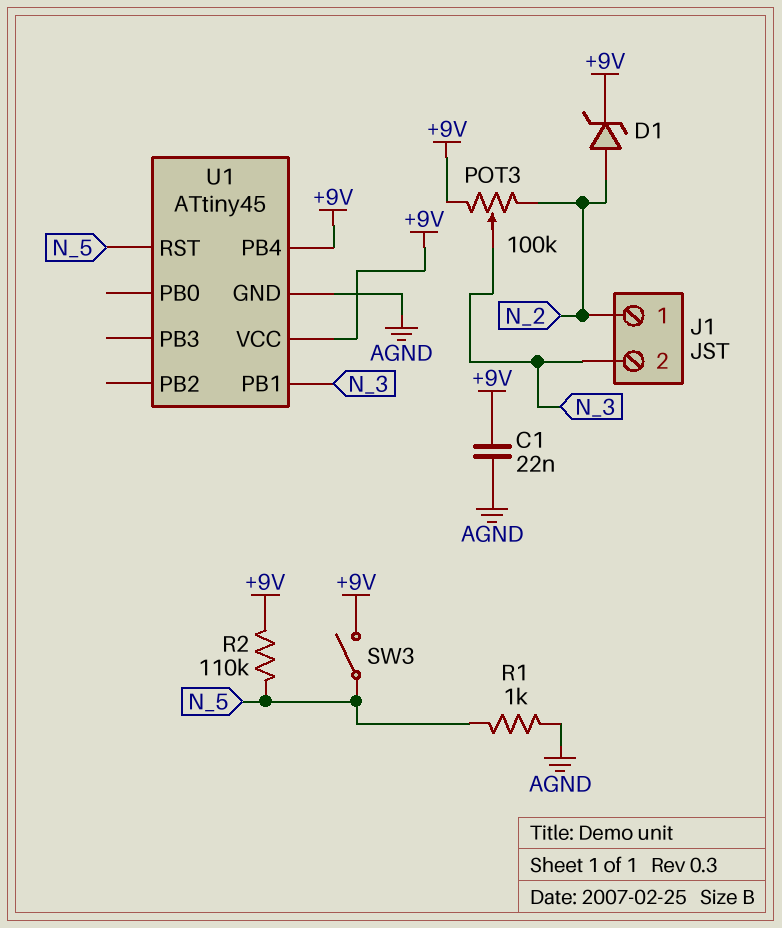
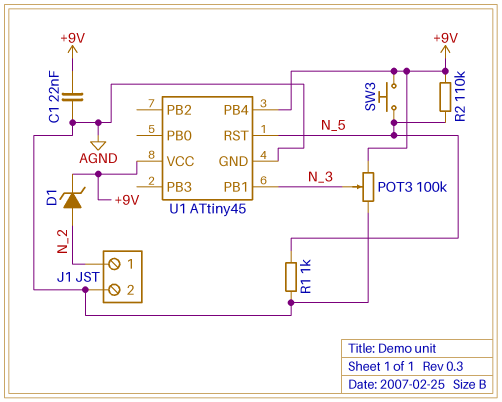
J1 pin 2: N_3 -> AGND
POT3: 100k (+9V, N_2, wiper N_3) -> 100k (+9V, AGND, wiper N_3)
SW3: switch (+9V, N_5) -> button (+9V, N_5)

